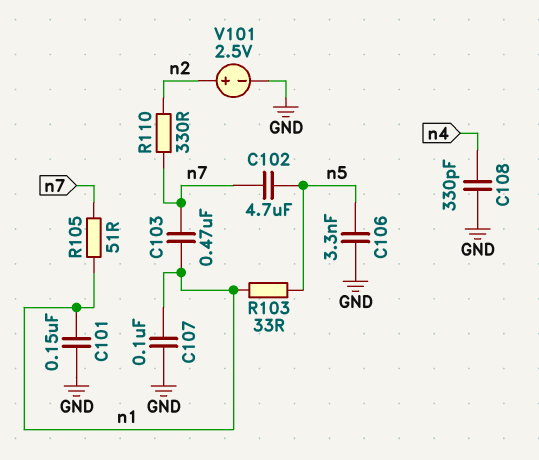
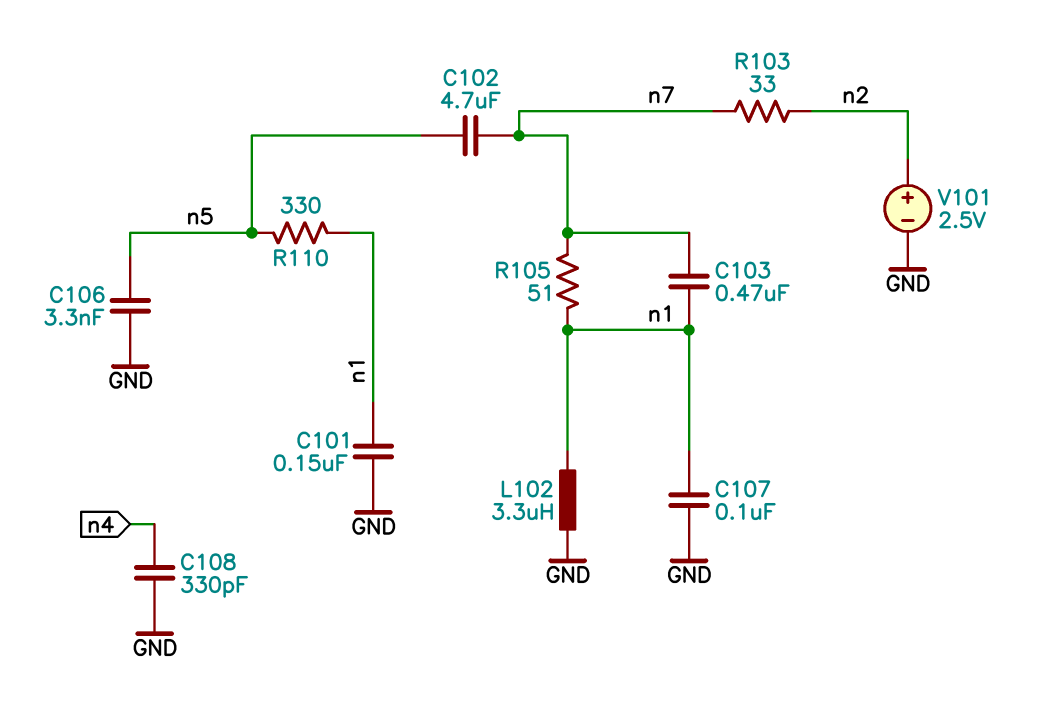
L102: none -> 3.3uH (GND, n1)
R103: 33 (n1, n5) -> 33 (n2, n7)
R110: 330 (n2, n7) -> 330 (n1, n5)

